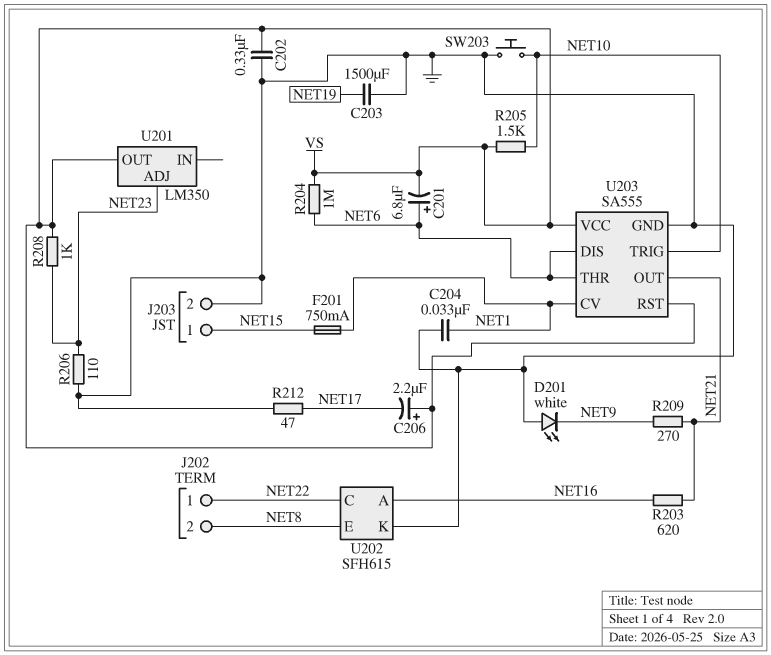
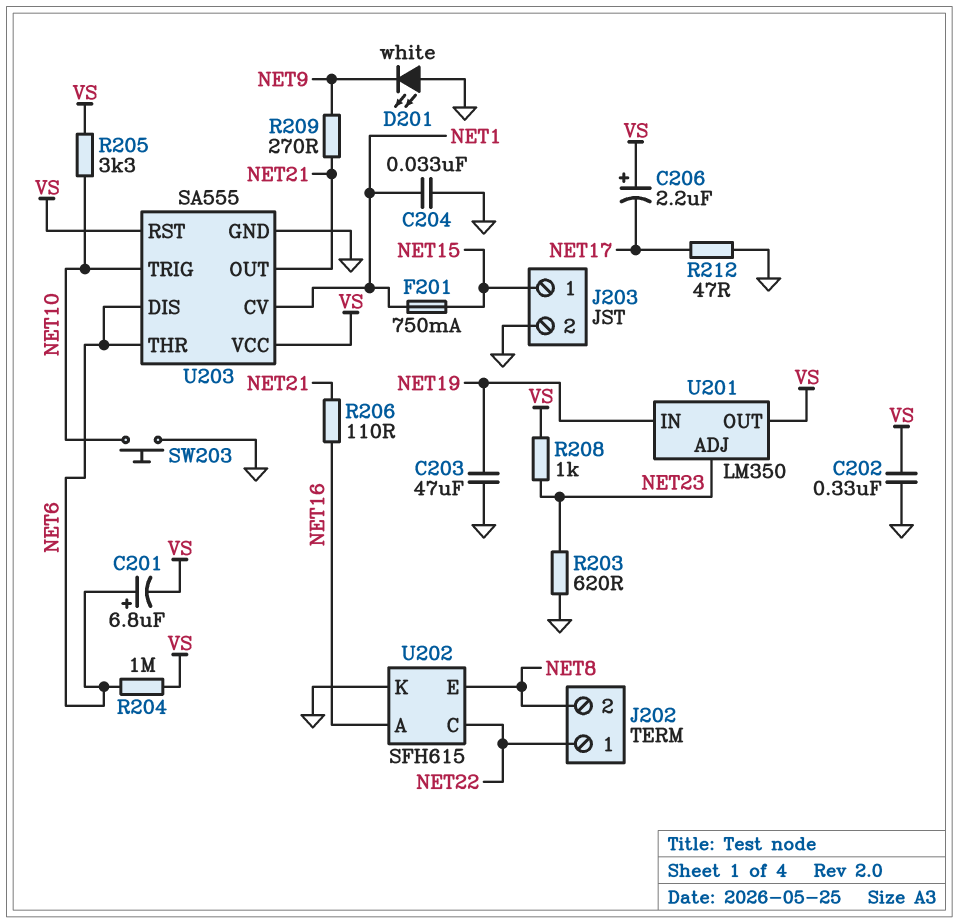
C203: 1500uF (GND, NET19) -> 47uF (GND, NET19)
R203: 620 (NET16, NET21) -> 620 (GND, NET23)
R205: 1.5k (NET10, VS) -> 3.3k (NET10, VS)
R206: 110 (GND, NET23) -> 110 (NET16, NET21)
U201 pin IN: none -> NET19

